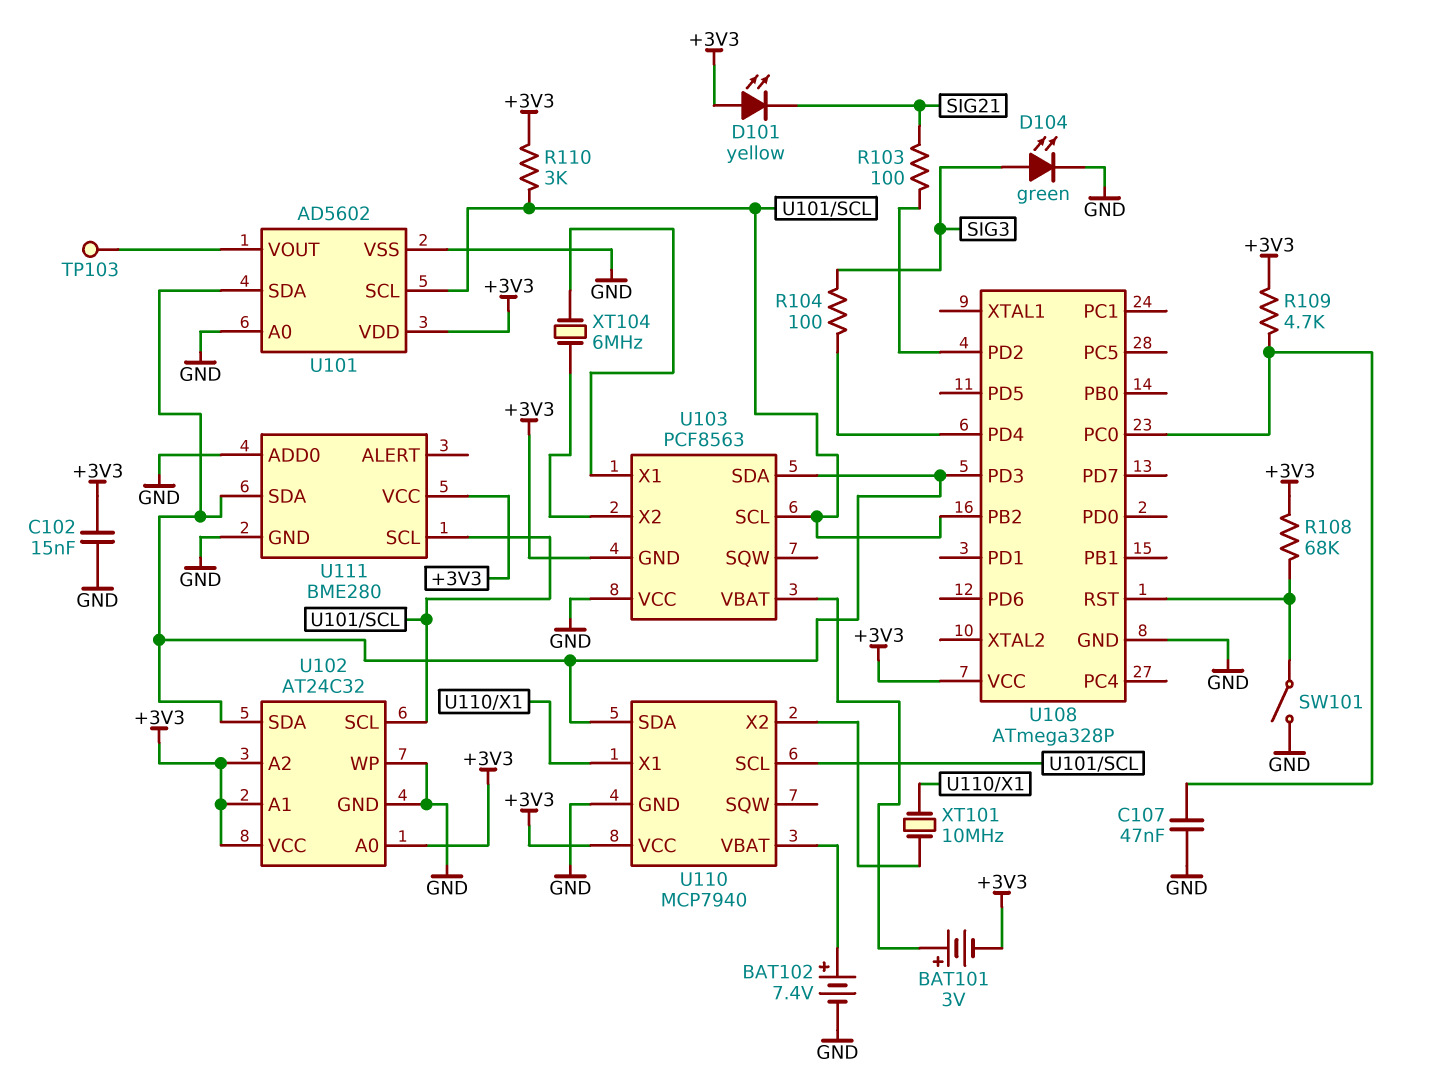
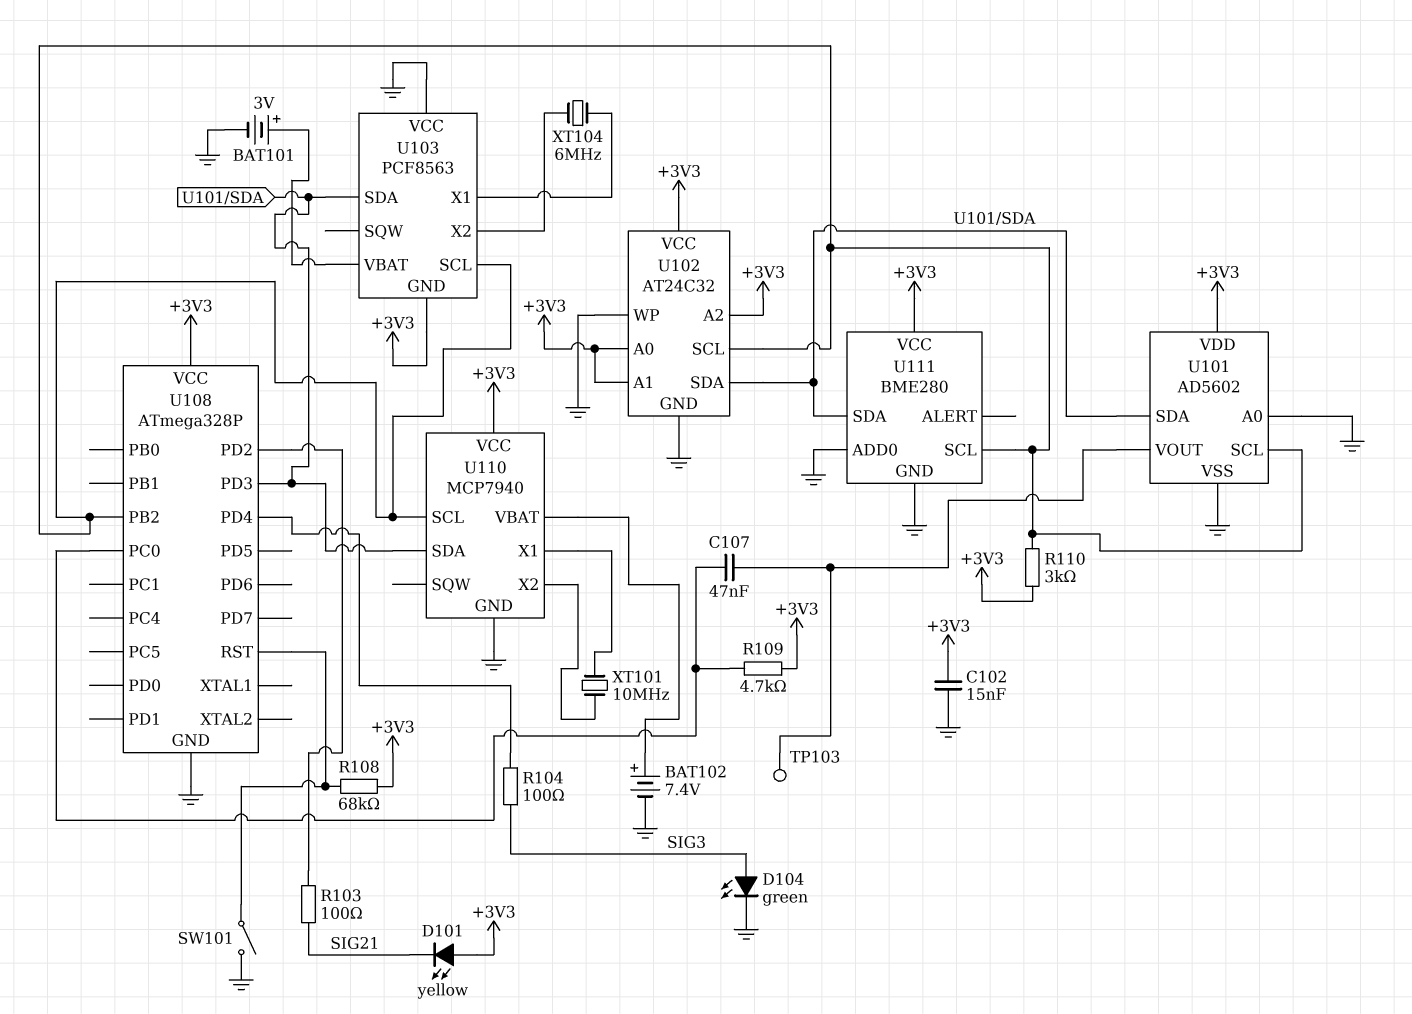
BAT101: 3V (plus U103/VBAT, minus +3V3) -> 3V (plus U103/VBAT, minus GND)
C107: 47nF (GND, U108/PC0) -> 47nF (U101/VOUT, U108/PC0)

